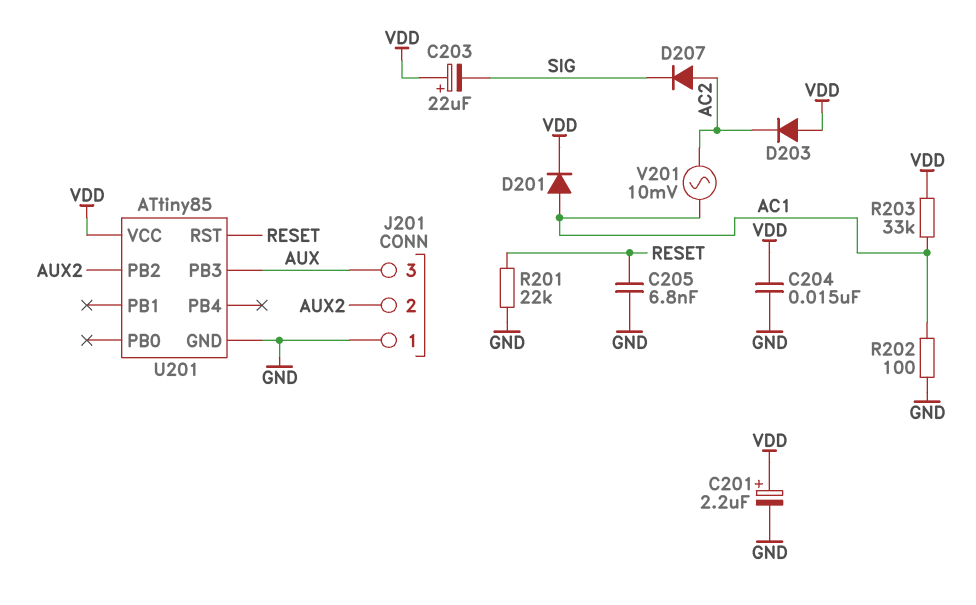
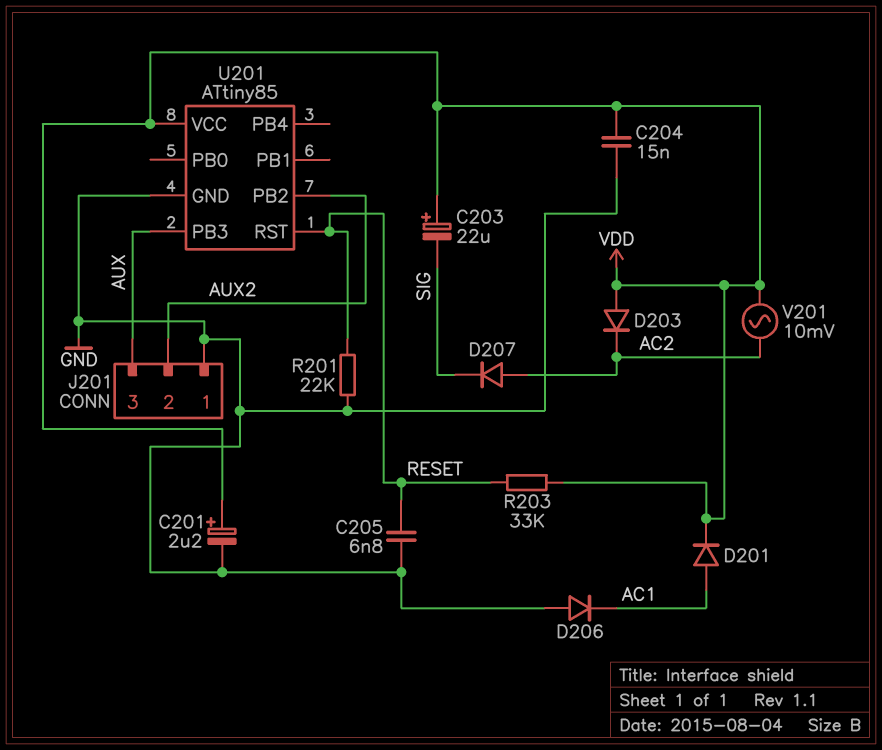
D206: none -> diode (A GND, K AC1)
R202: 100 (AC1, GND) -> none
R203: 33k (AC1, VDD) -> 33k (RESET, VDD)
V201: AC 10mV (AC1, AC2) -> AC 10mV (AC2, VDD)

